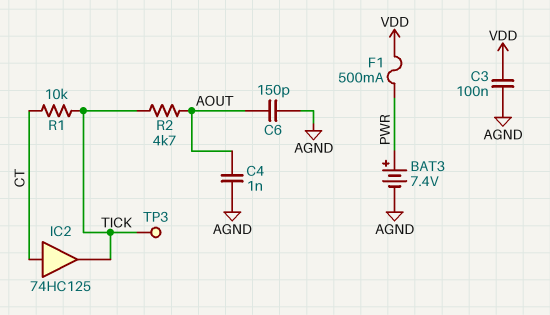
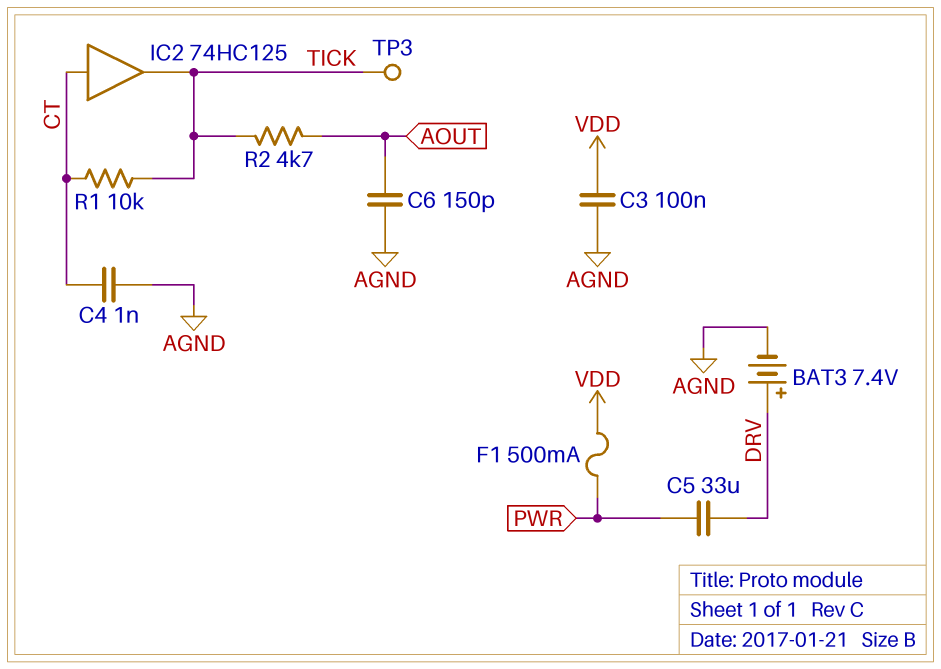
BAT3: 7.4V (plus PWR, minus AGND) -> 7.4V (plus DRV, minus AGND)
C4: 1nF (AGND, AOUT) -> 1nF (AGND, CT)
C5: none -> 33uF (DRV, PWR)

